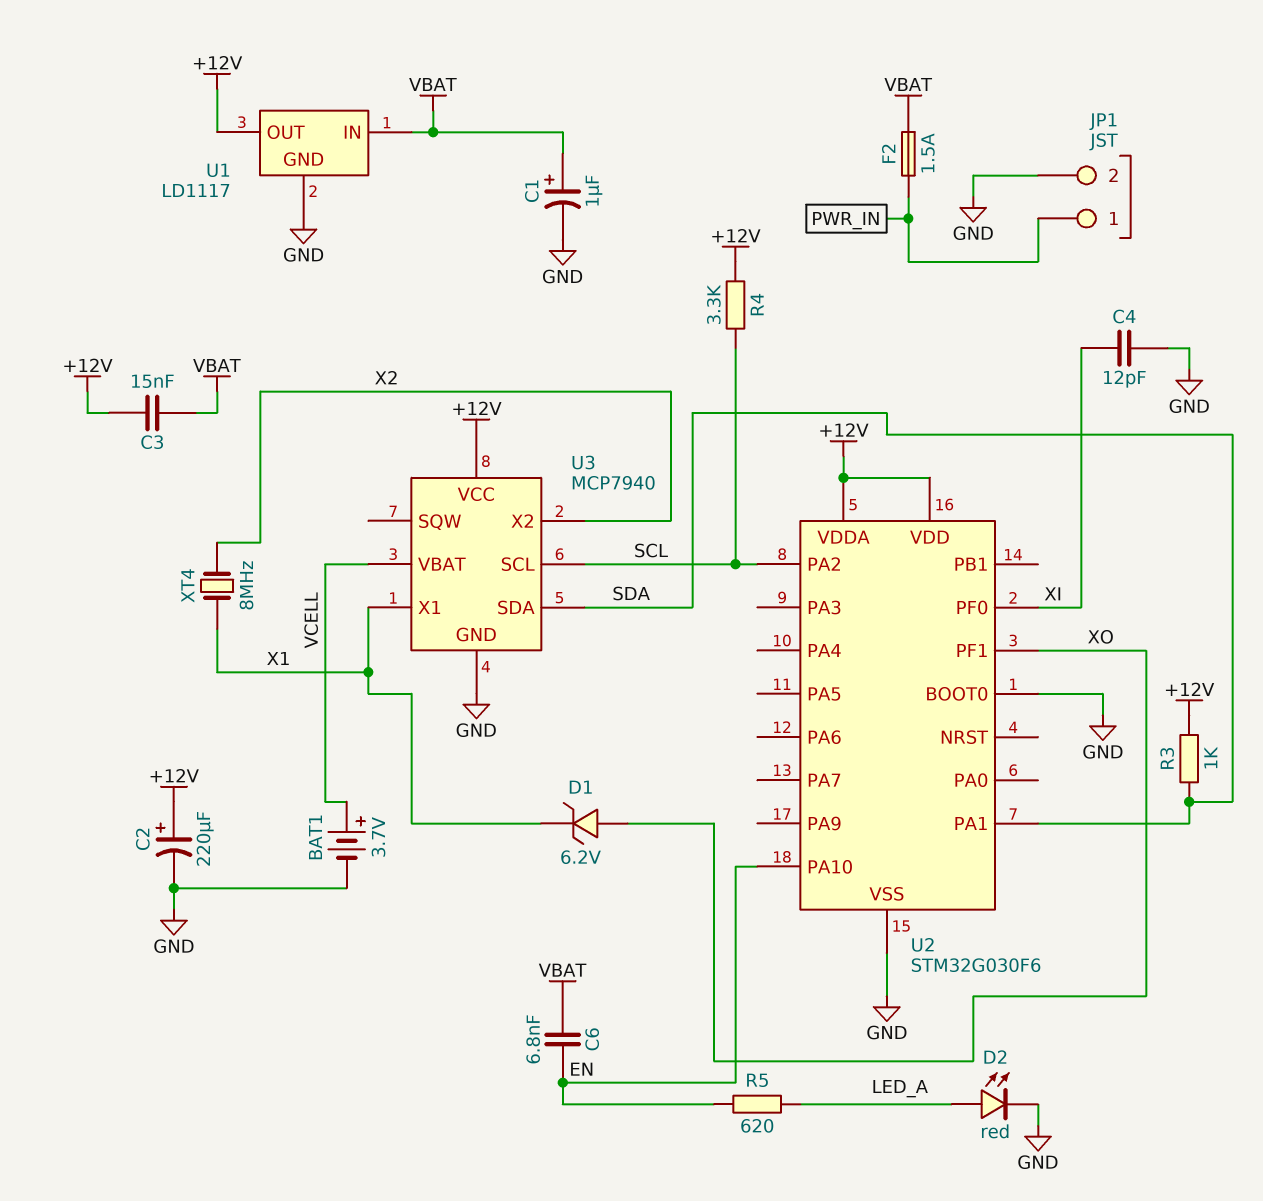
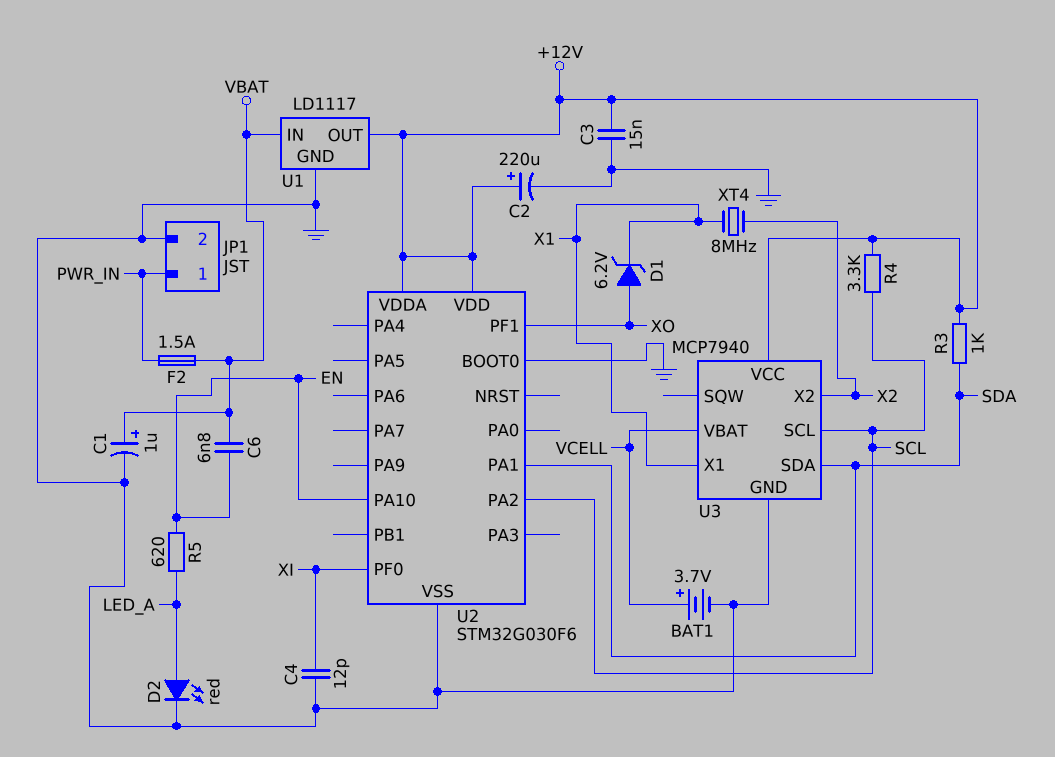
C3: 15nF (+12V, VBAT) -> 15nF (+12V, GND)

